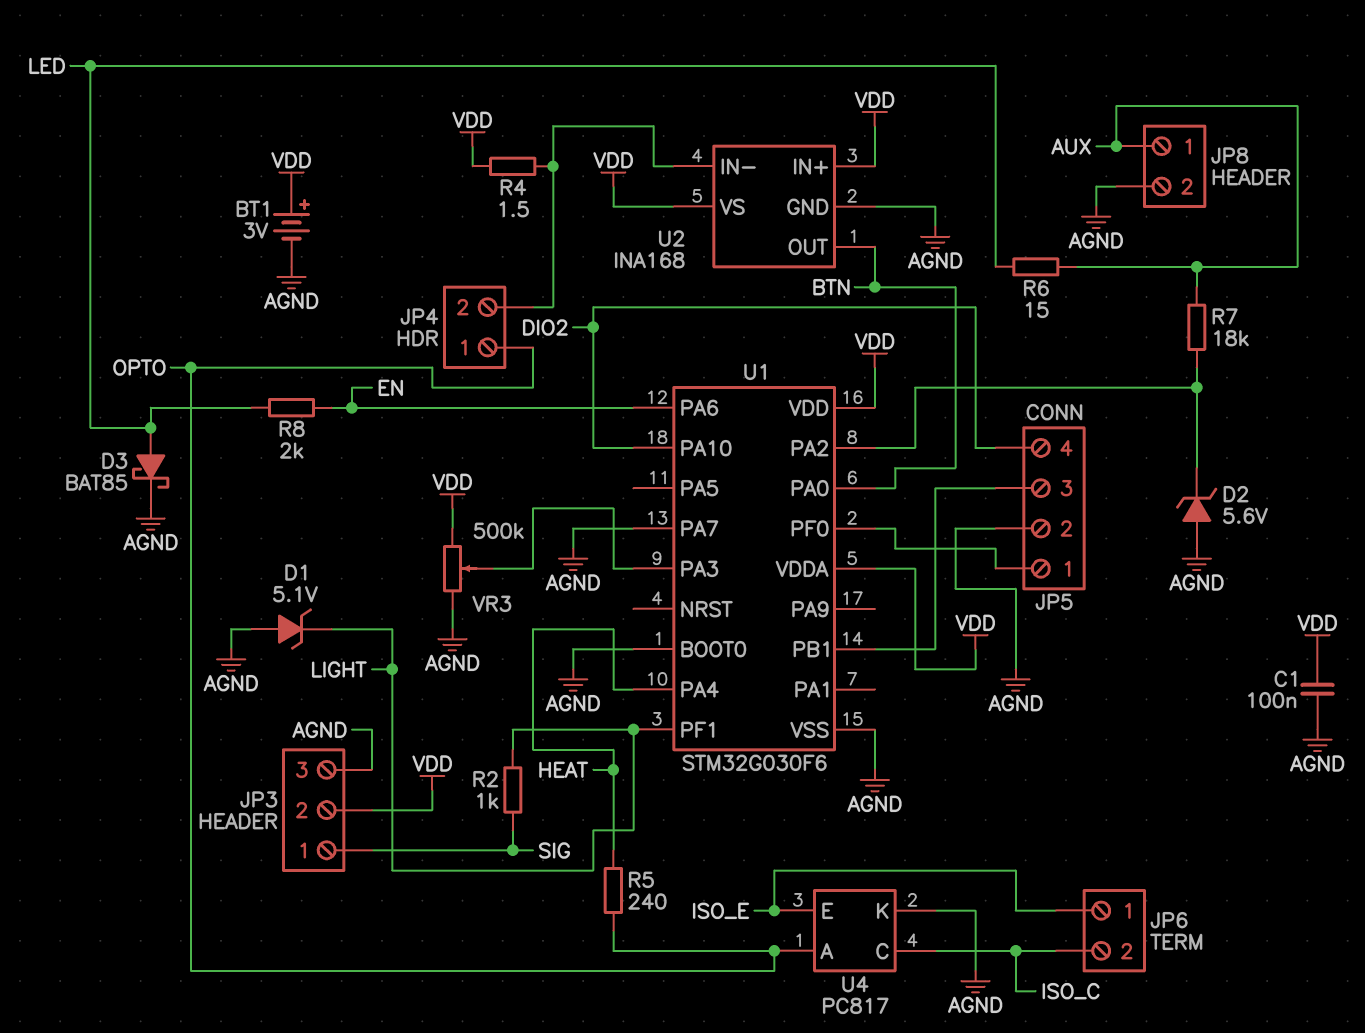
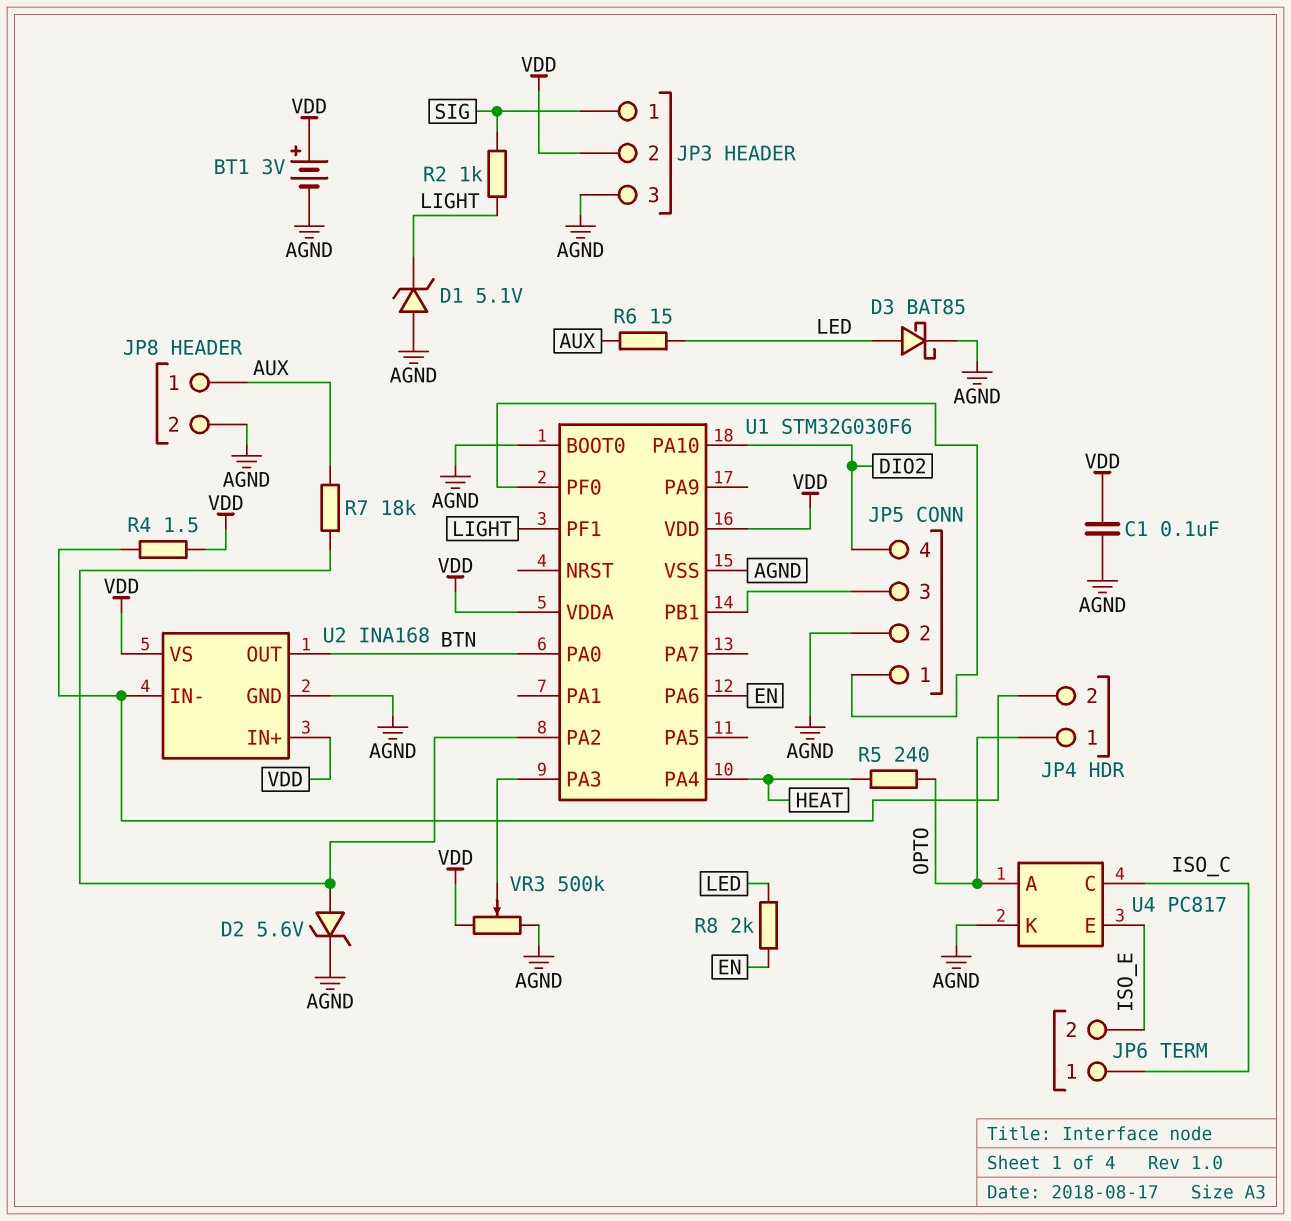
D2: zener 5.6V (A AGND, K U1/PA2) -> zener 5.6V (A U1/PA2, K AGND)
JP6 pin 1: ISO_E -> ISO_C
JP6 pin 2: ISO_C -> ISO_E
U1 pin PA7: AGND -> none

